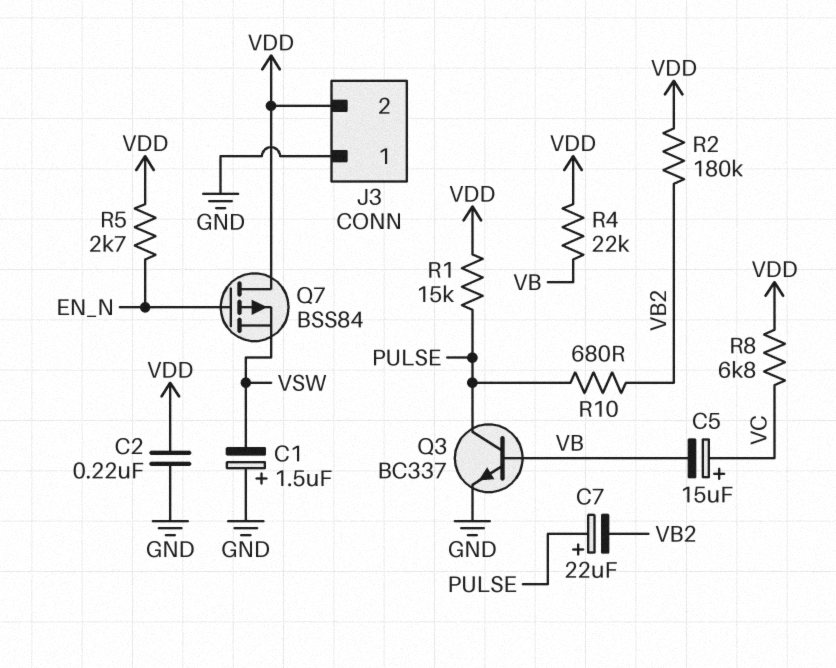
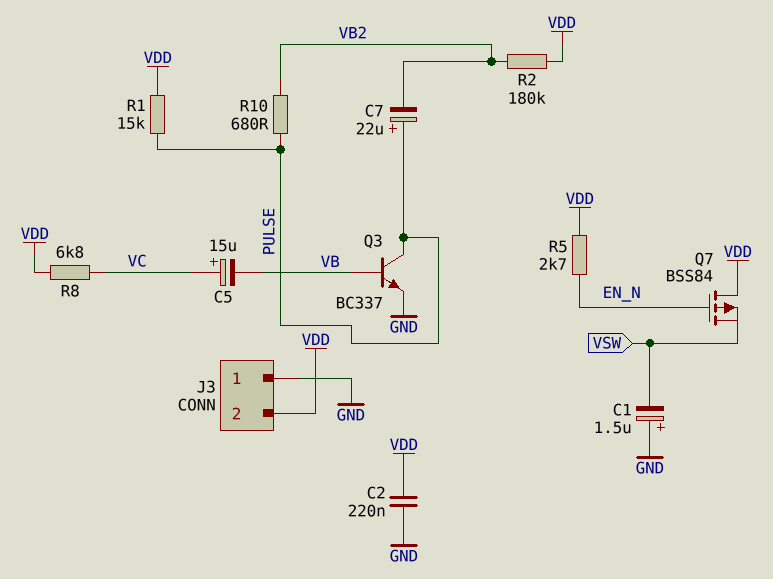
R4: 22k (VB, VDD) -> none

